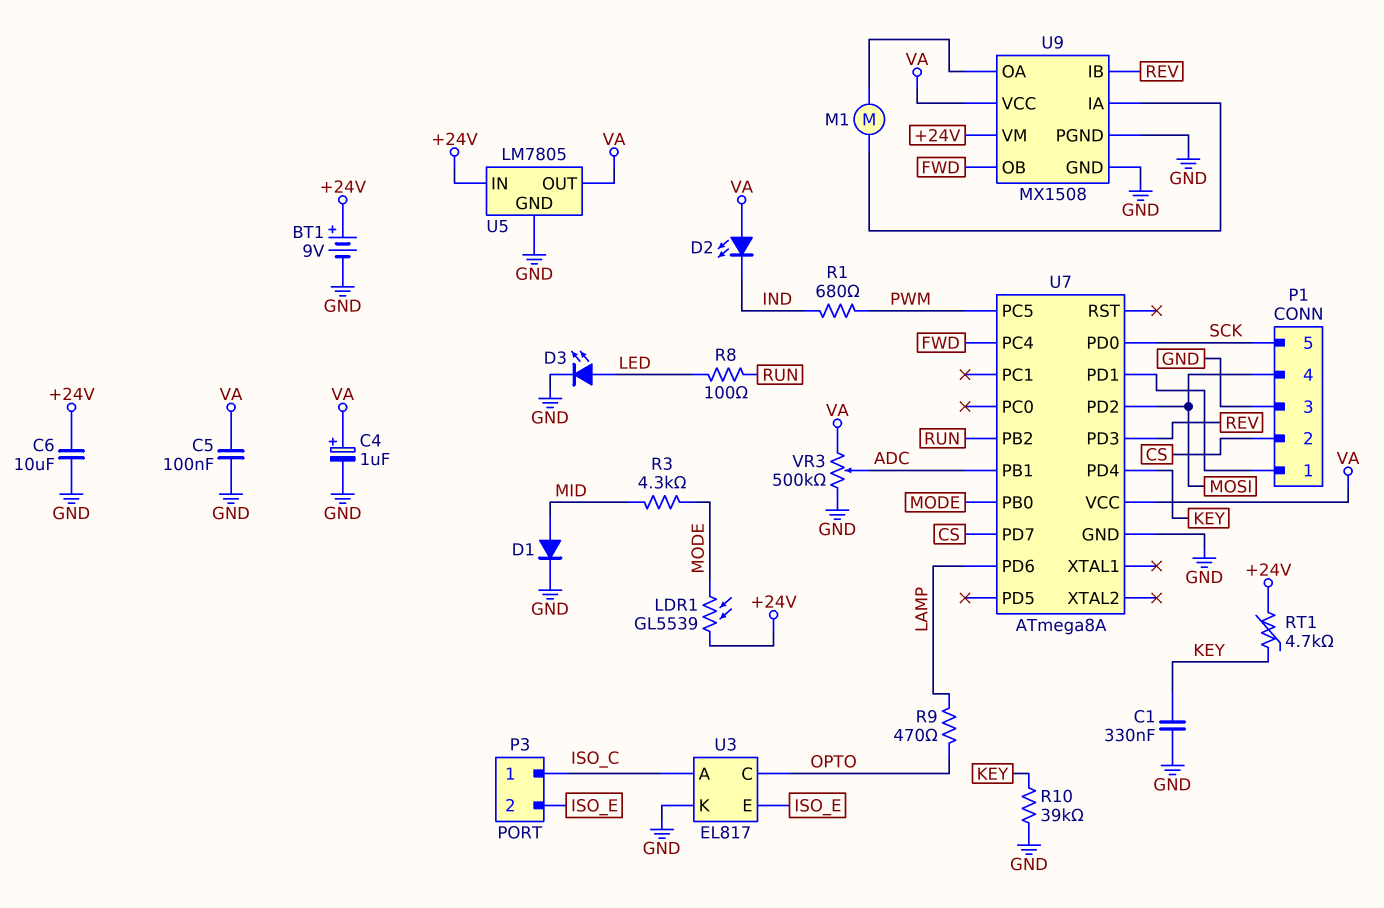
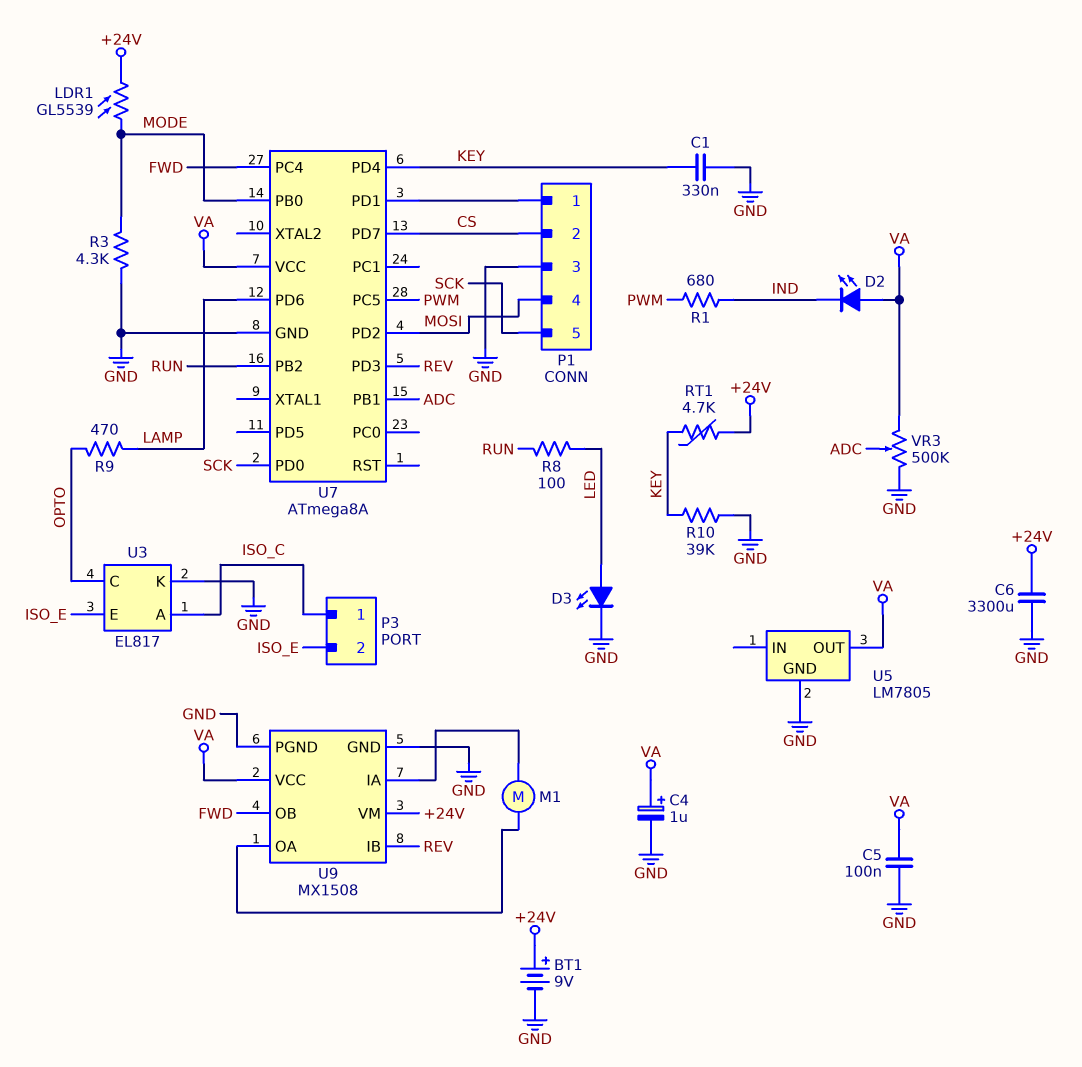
C6: 10uF (+24V, GND) -> 3300uF (+24V, GND)
D1: diode (A MID, K GND) -> none
R3: 4.3k (MID, MODE) -> 4.3k (GND, MODE)
U5 pin IN: +24V -> none

